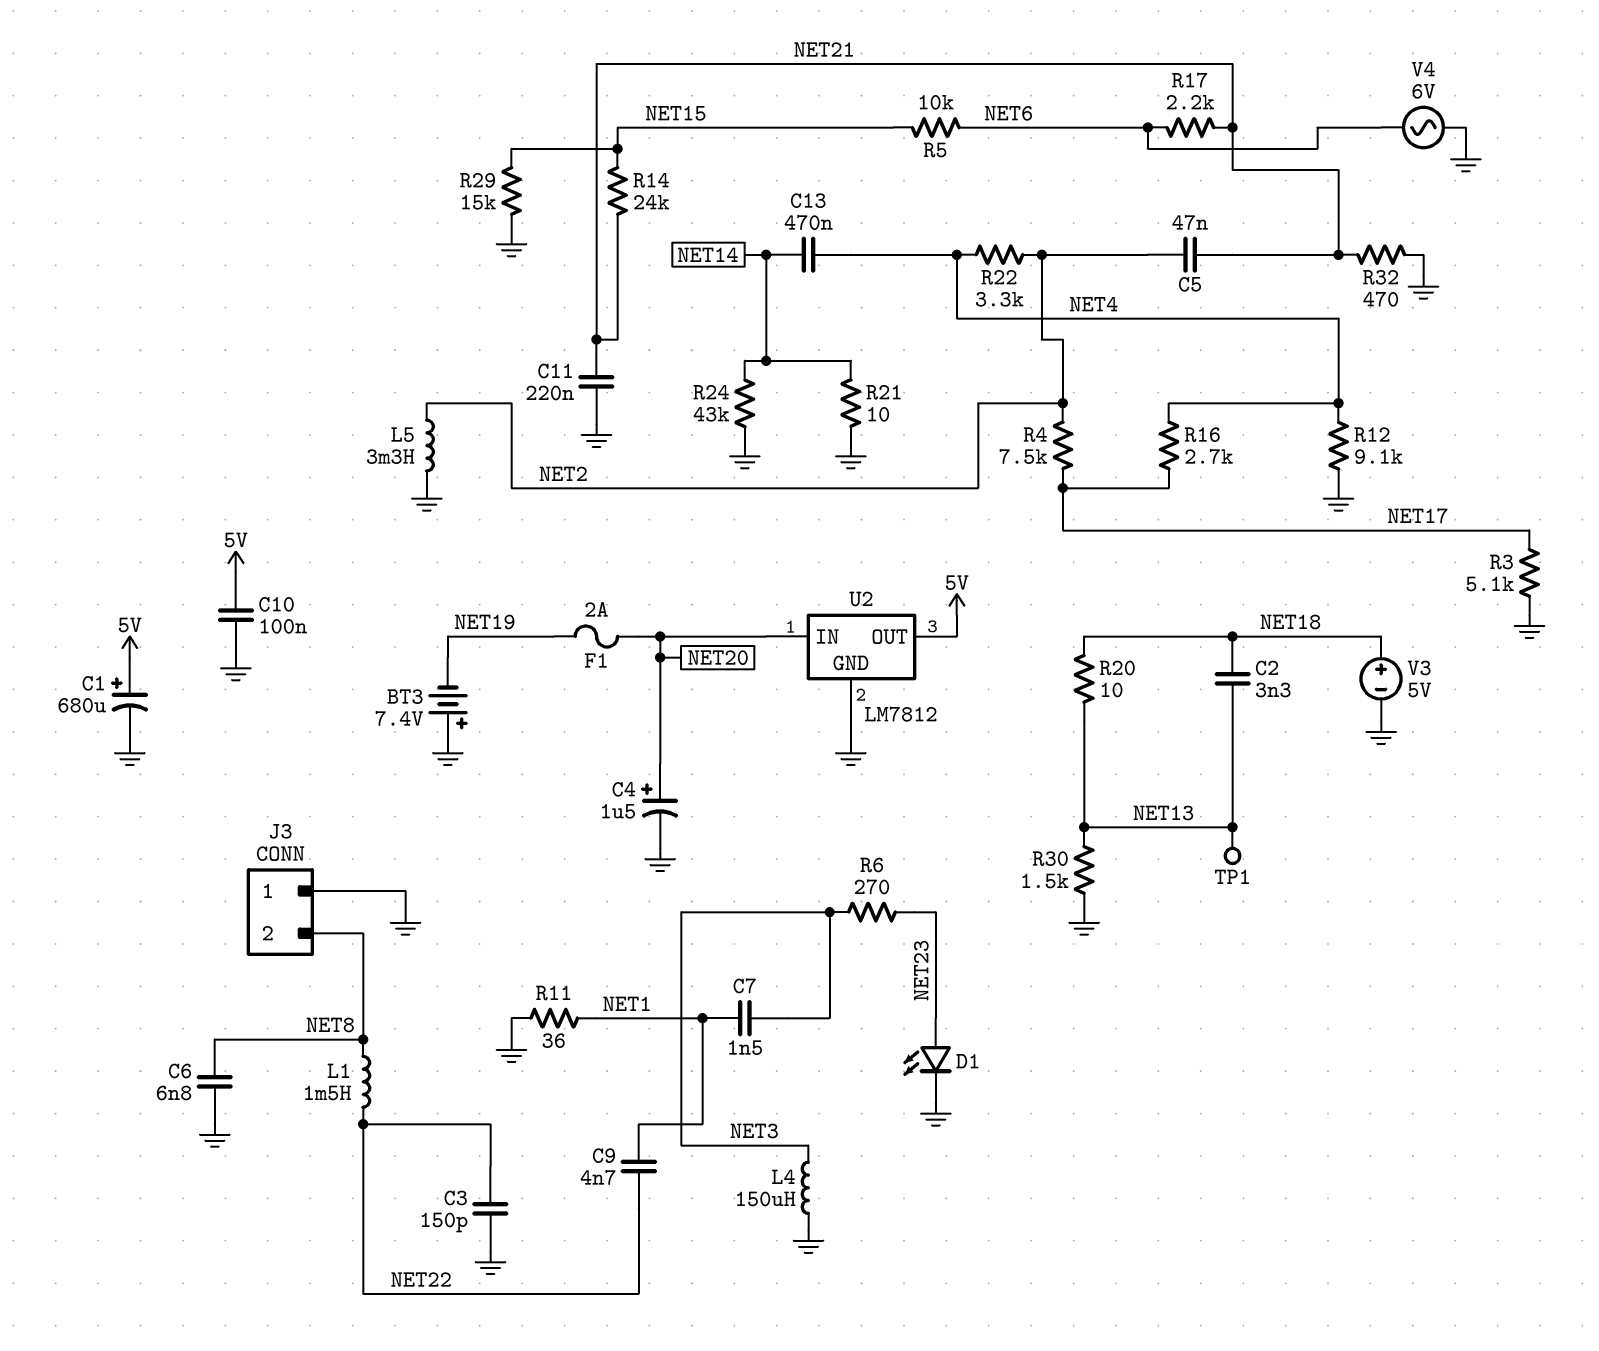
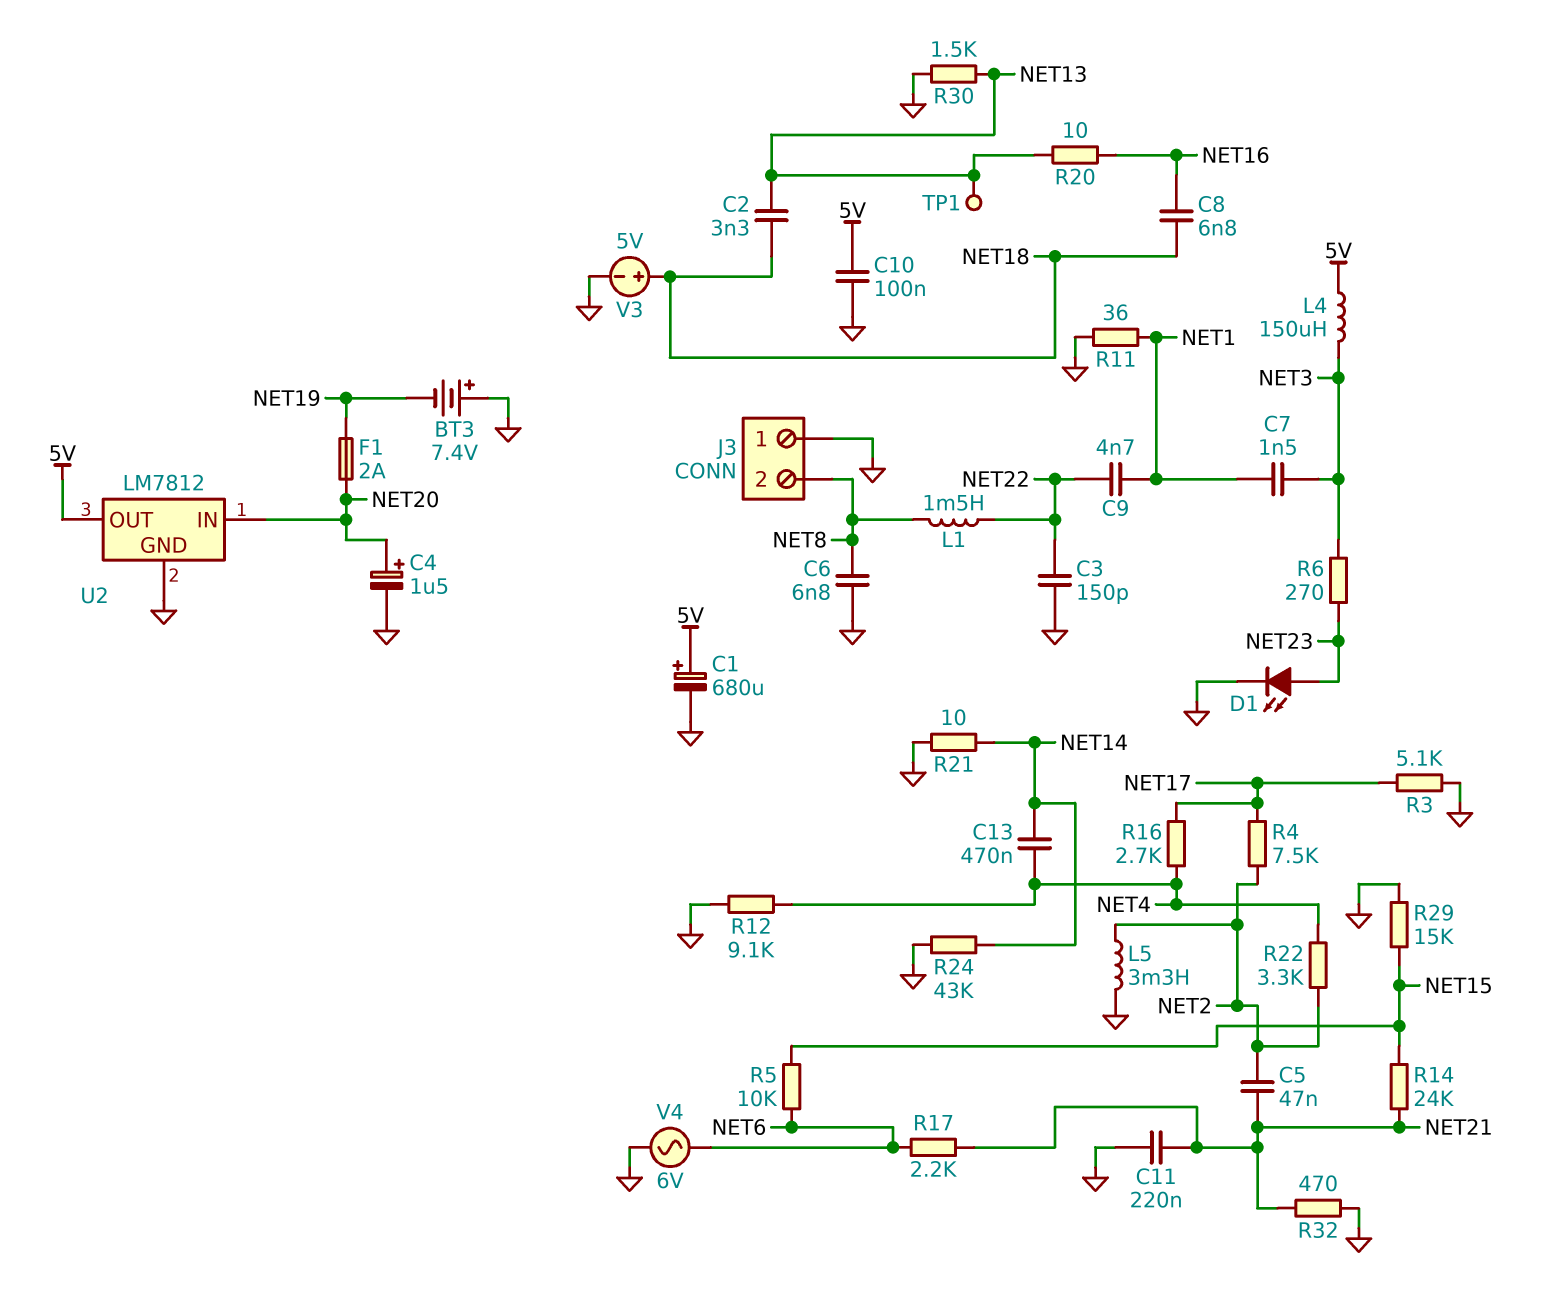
C8: none -> 6.8nF (NET16, NET18)
L4: 150uH (GND, NET3) -> 150uH (5V, NET3)
R20: 10 (NET13, NET18) -> 10 (NET13, NET16)

